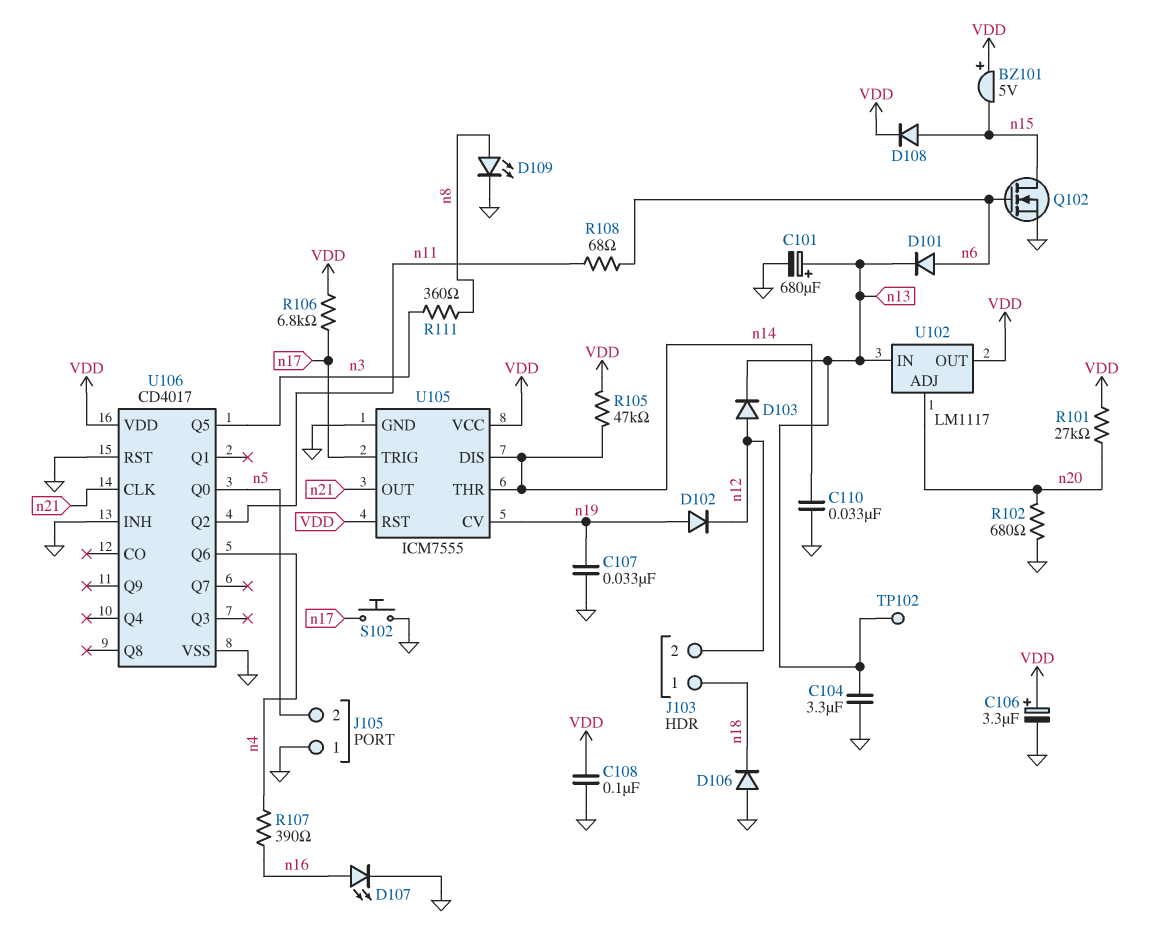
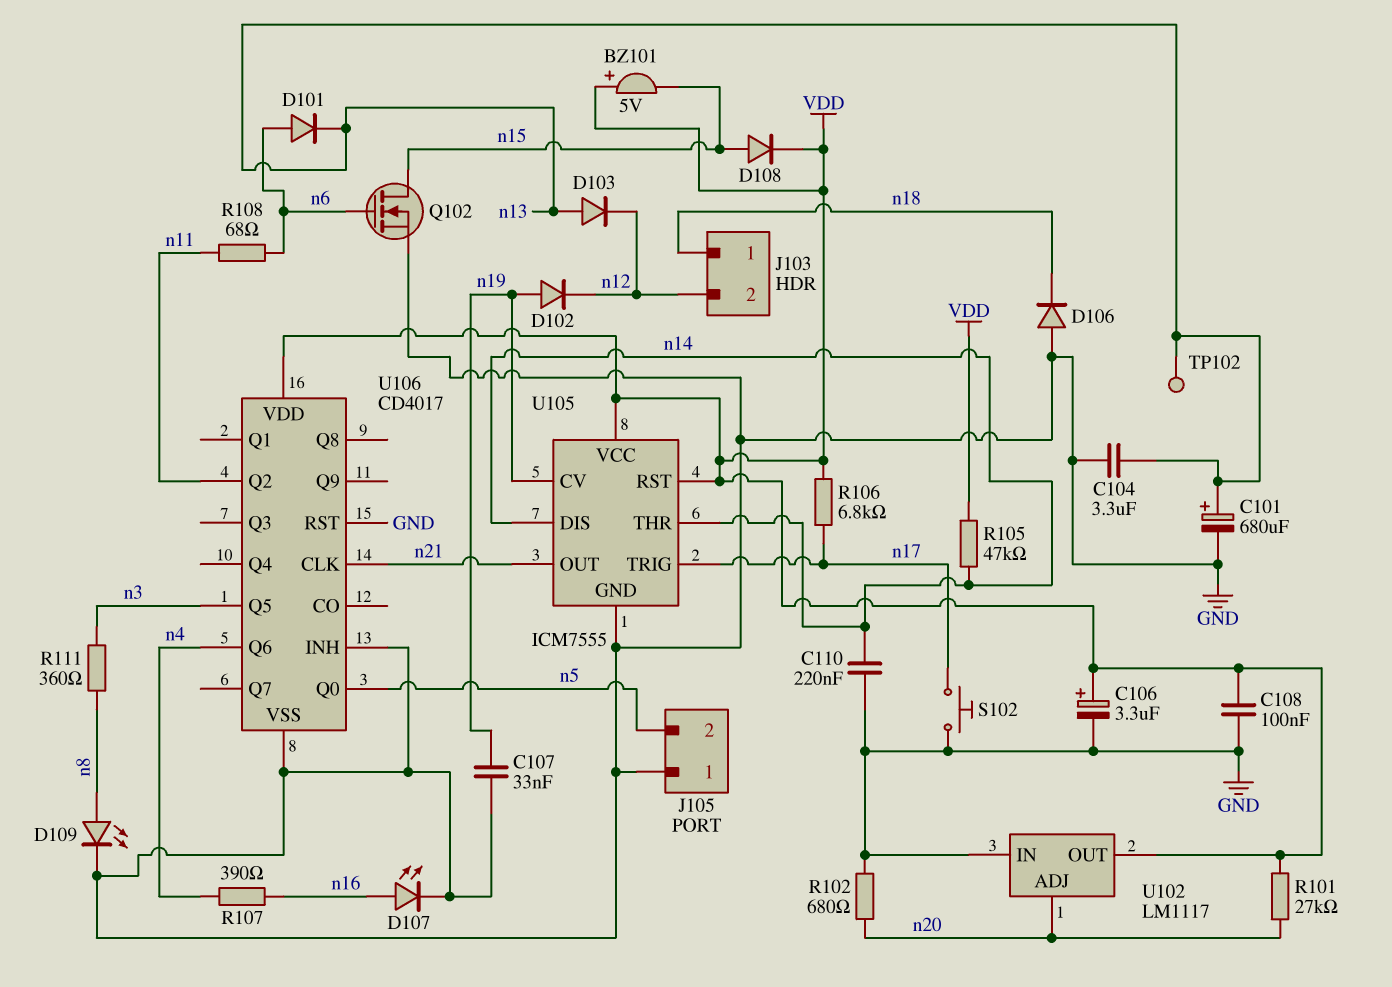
C110: 33nF (GND, n14) -> 220nF (GND, n14)
D103: diode (A n12, K n13) -> diode (A n13, K n12)
U102 pin IN: n13 -> GND

